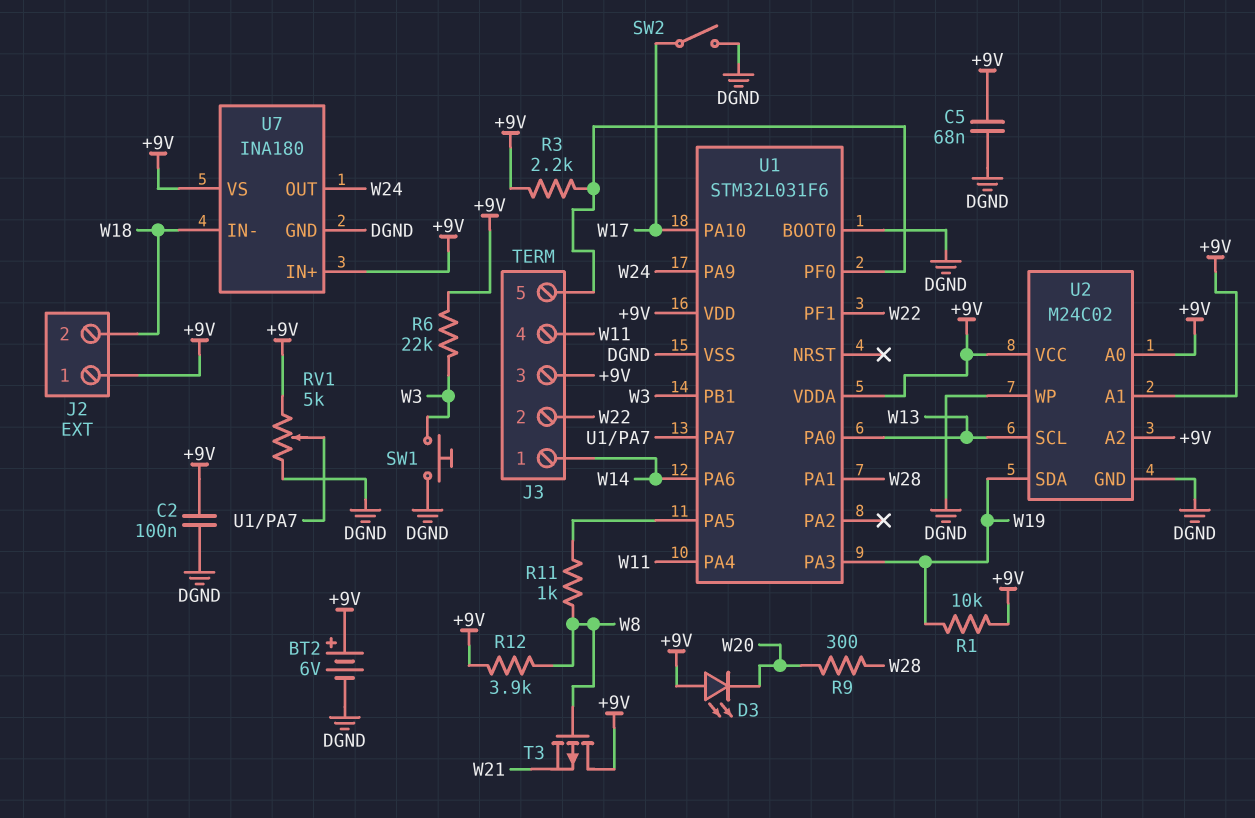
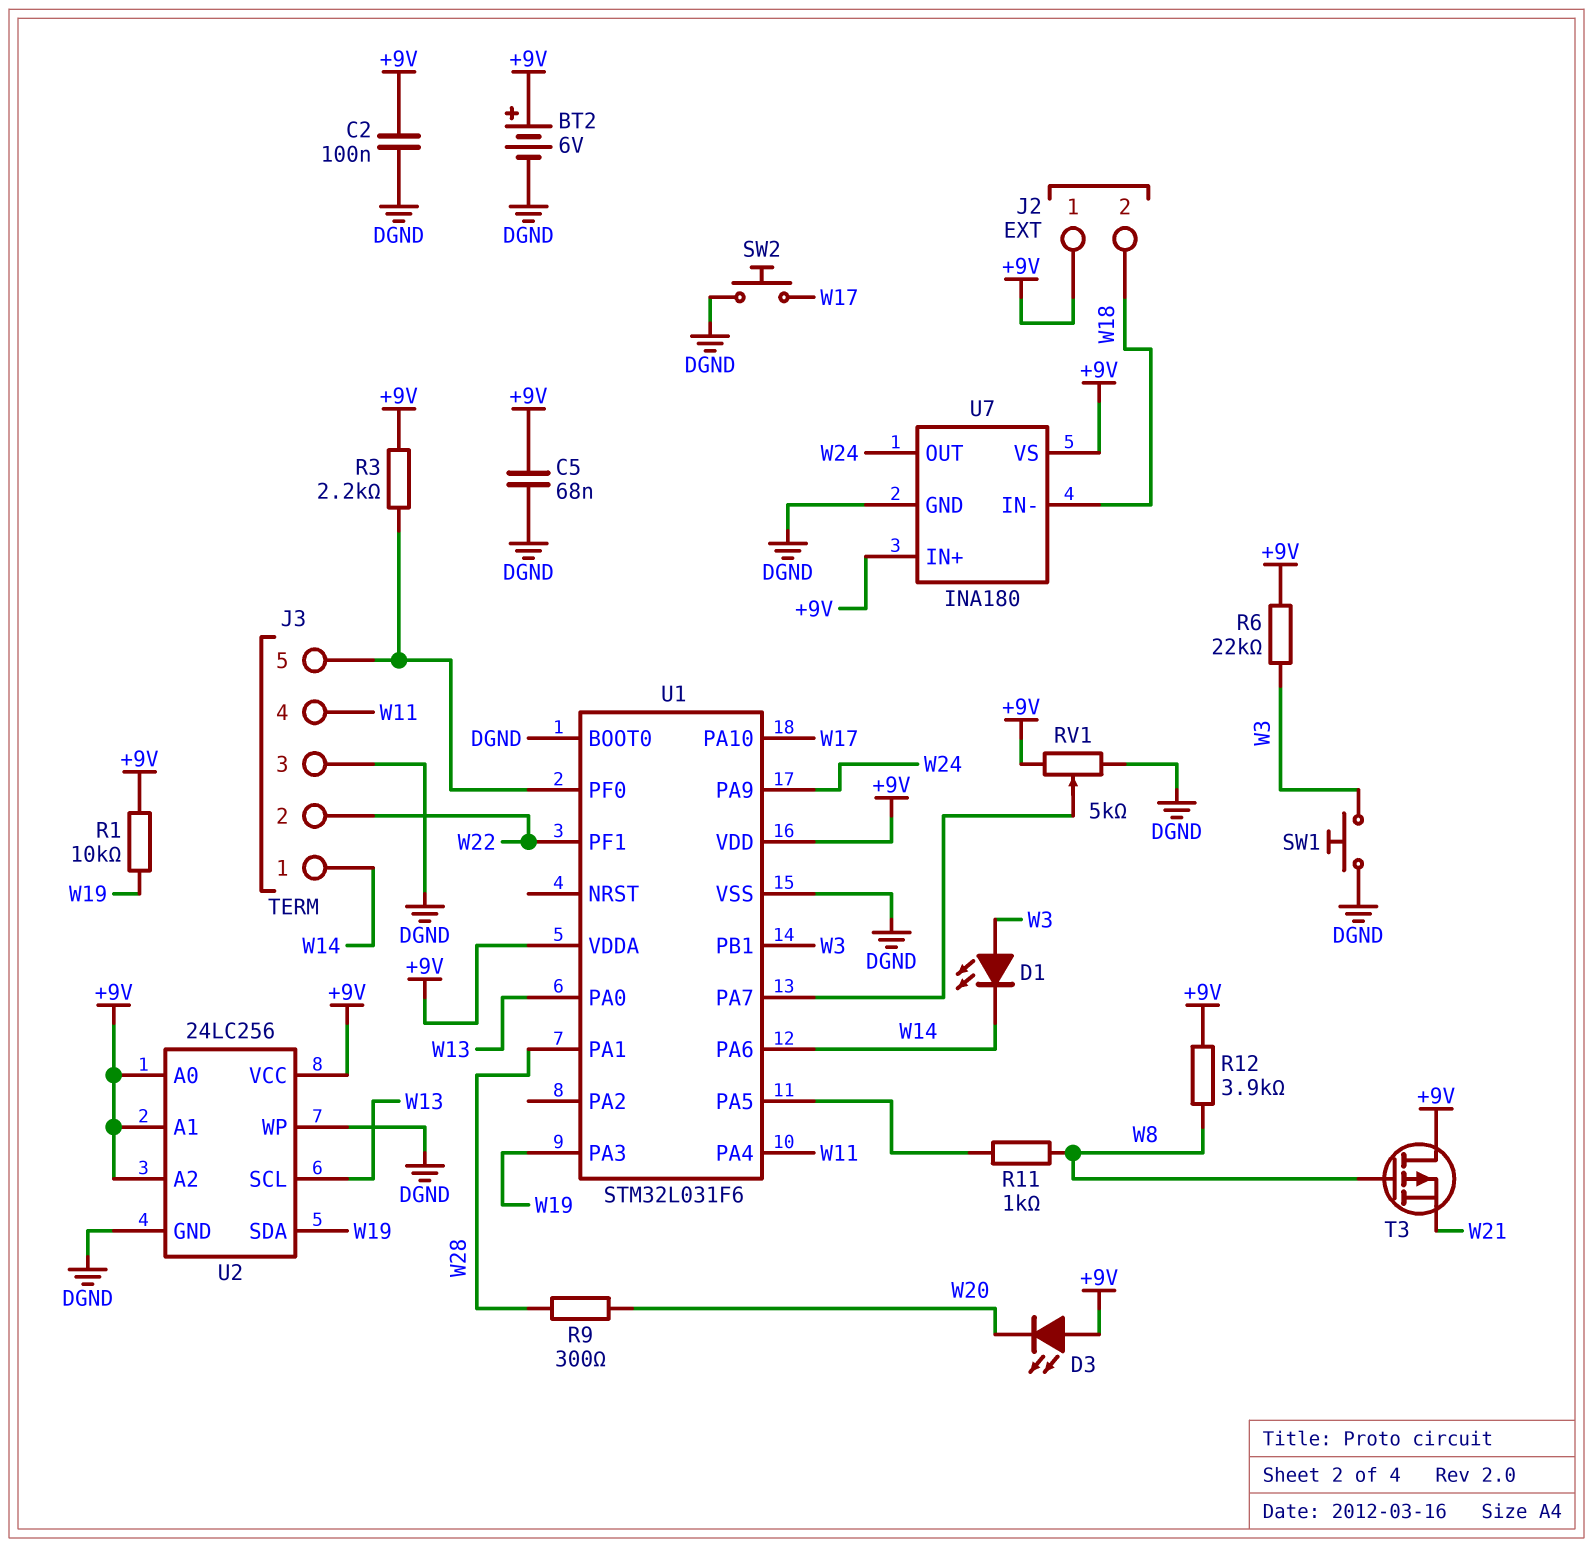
D1: none -> LED (A W3, K W14)
J3 pin 3: +9V -> DGND
SW2: switch (DGND, W17) -> button (DGND, W17)
U2: M24C02 -> 24LC256

